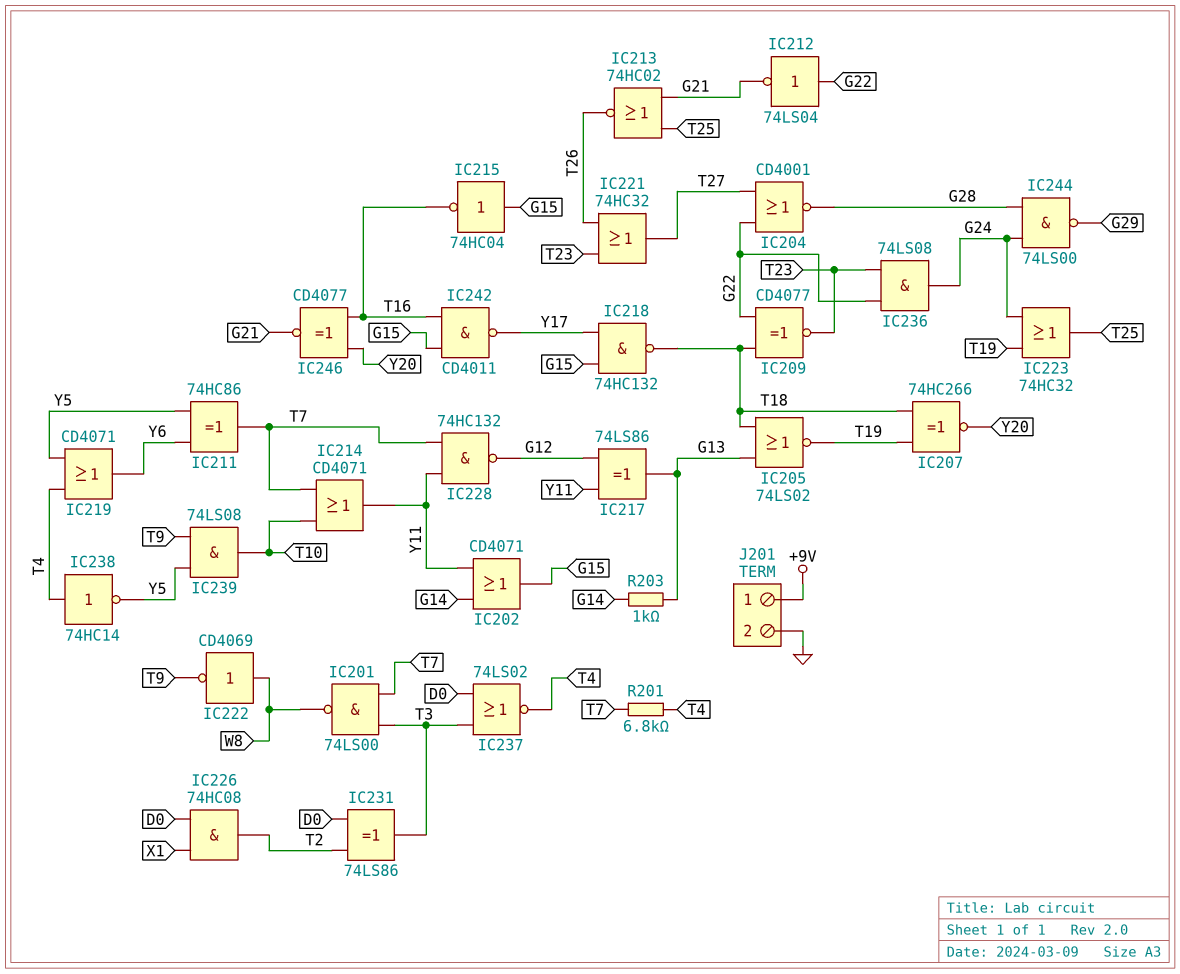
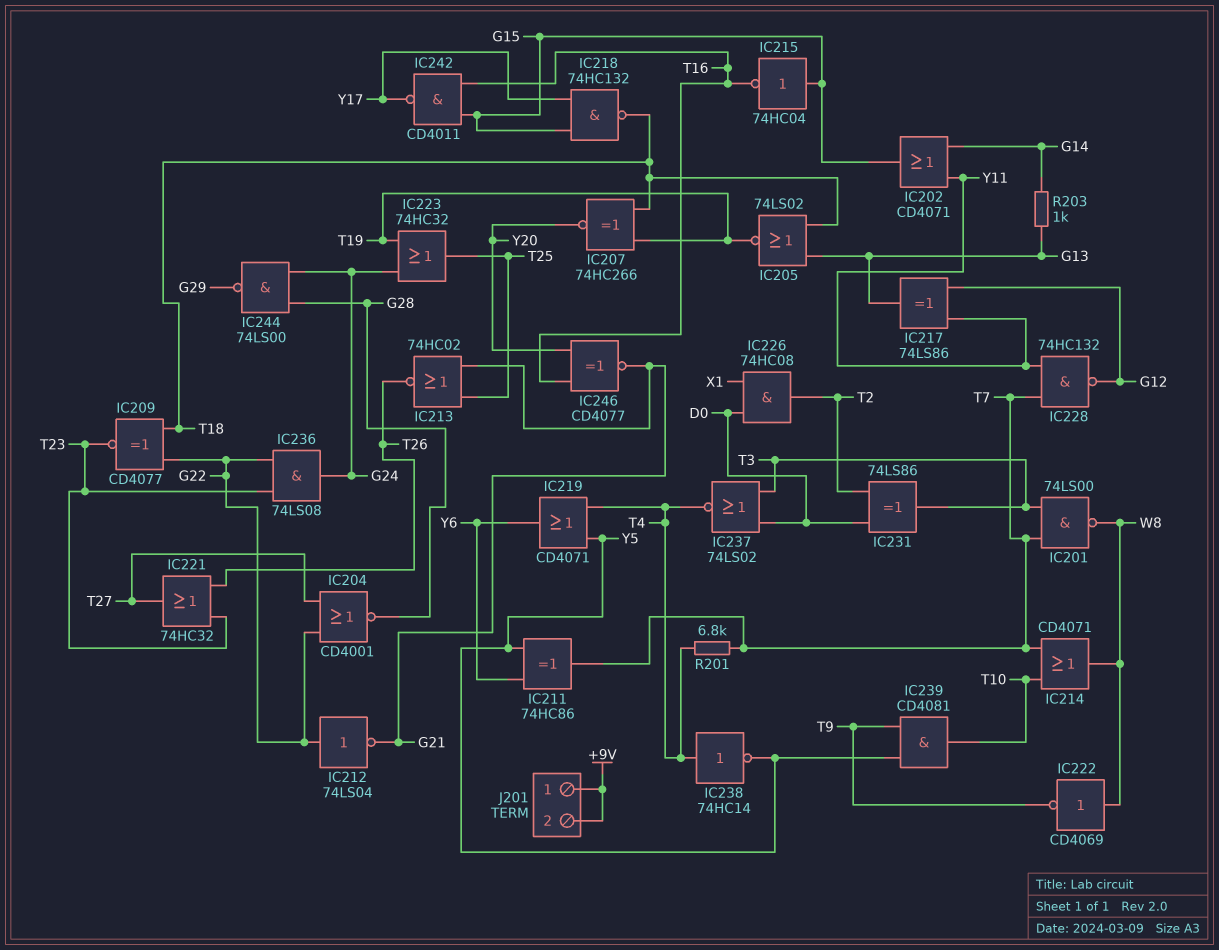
IC214: OR CD4071 (in T7, in T10, out Y11) -> OR CD4071 (in T7, in T10, out W8)
IC239: AND 74LS08 (in T9, in Y5, out T10) -> AND CD4081 (in T9, in Y5, out T10)
J201 pin 2: GND -> +9V

